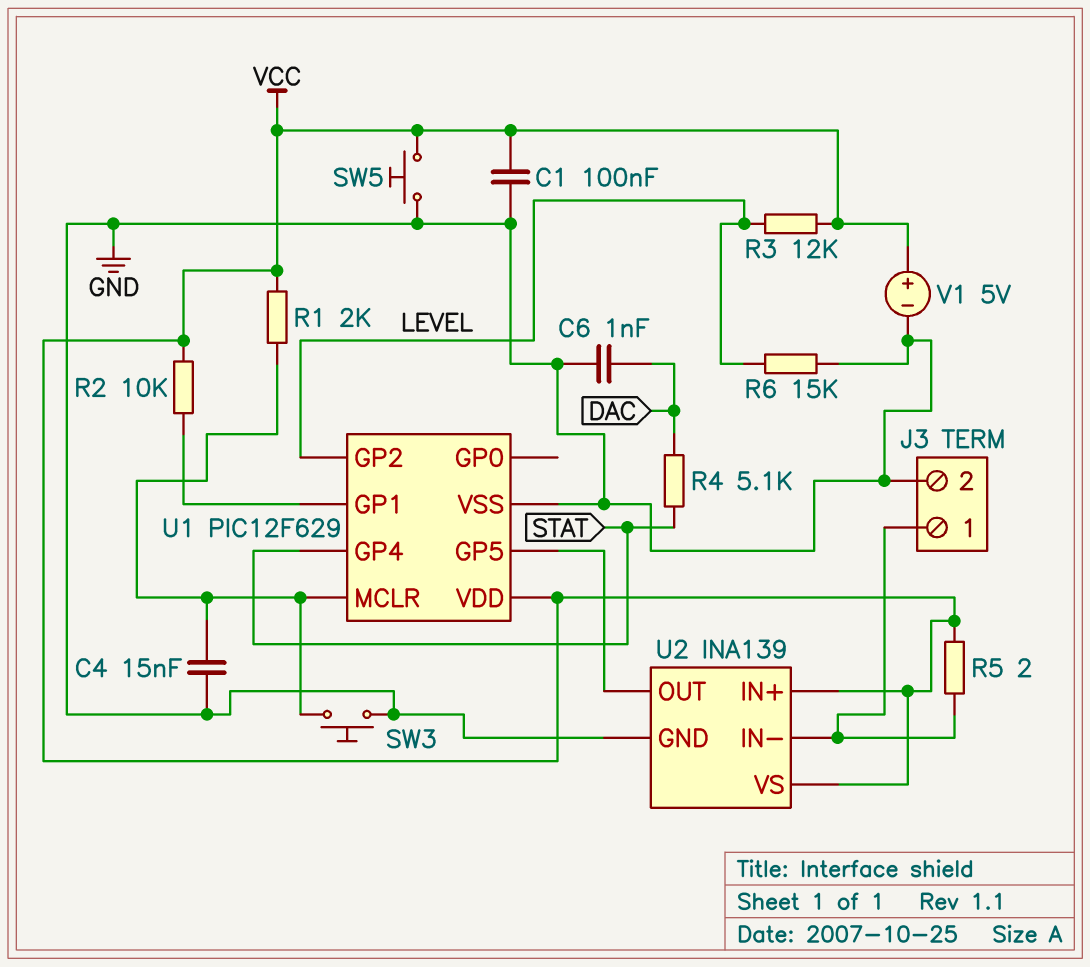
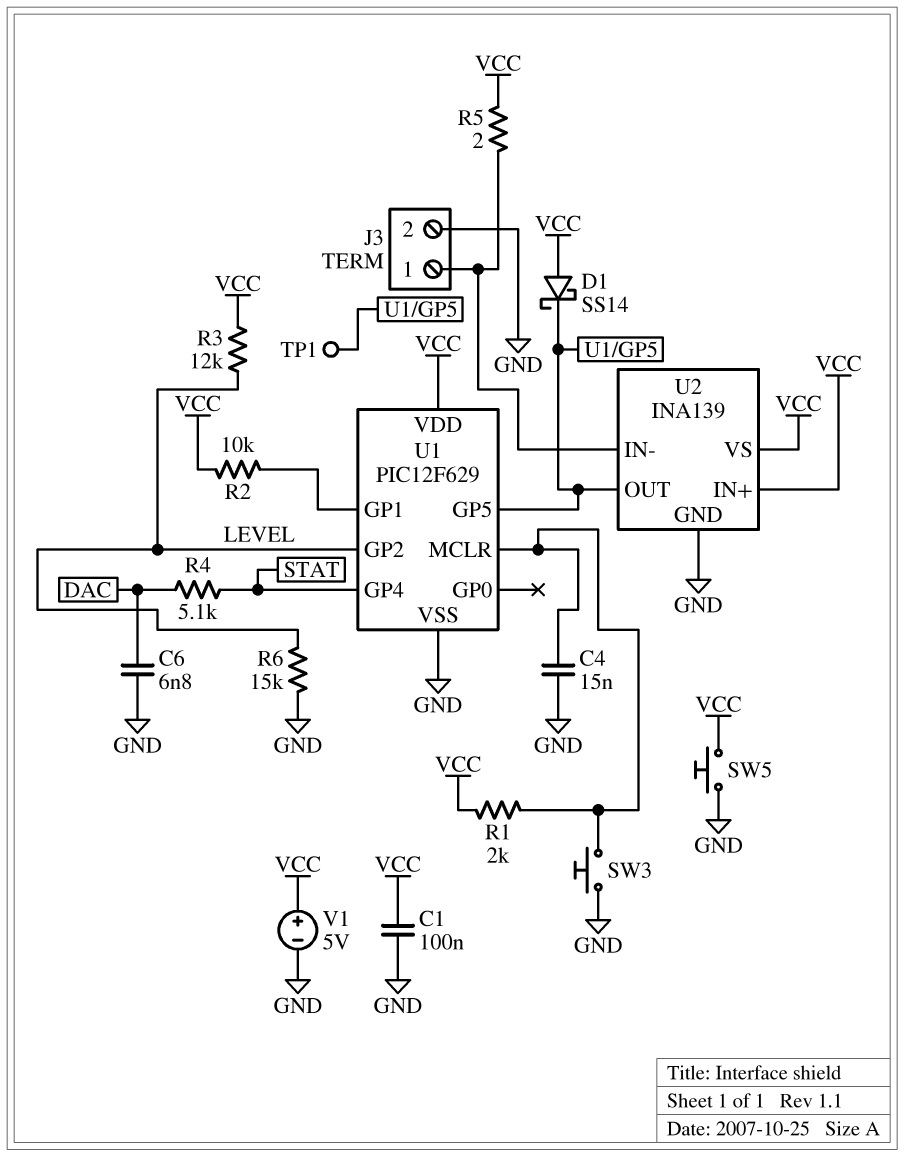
C6: 1nF (DAC, GND) -> 6.8nF (DAC, GND)
D1: none -> schottky SS14 (A VCC, K U1/GP5)
TP1: none -> test point (U1/GP5)

